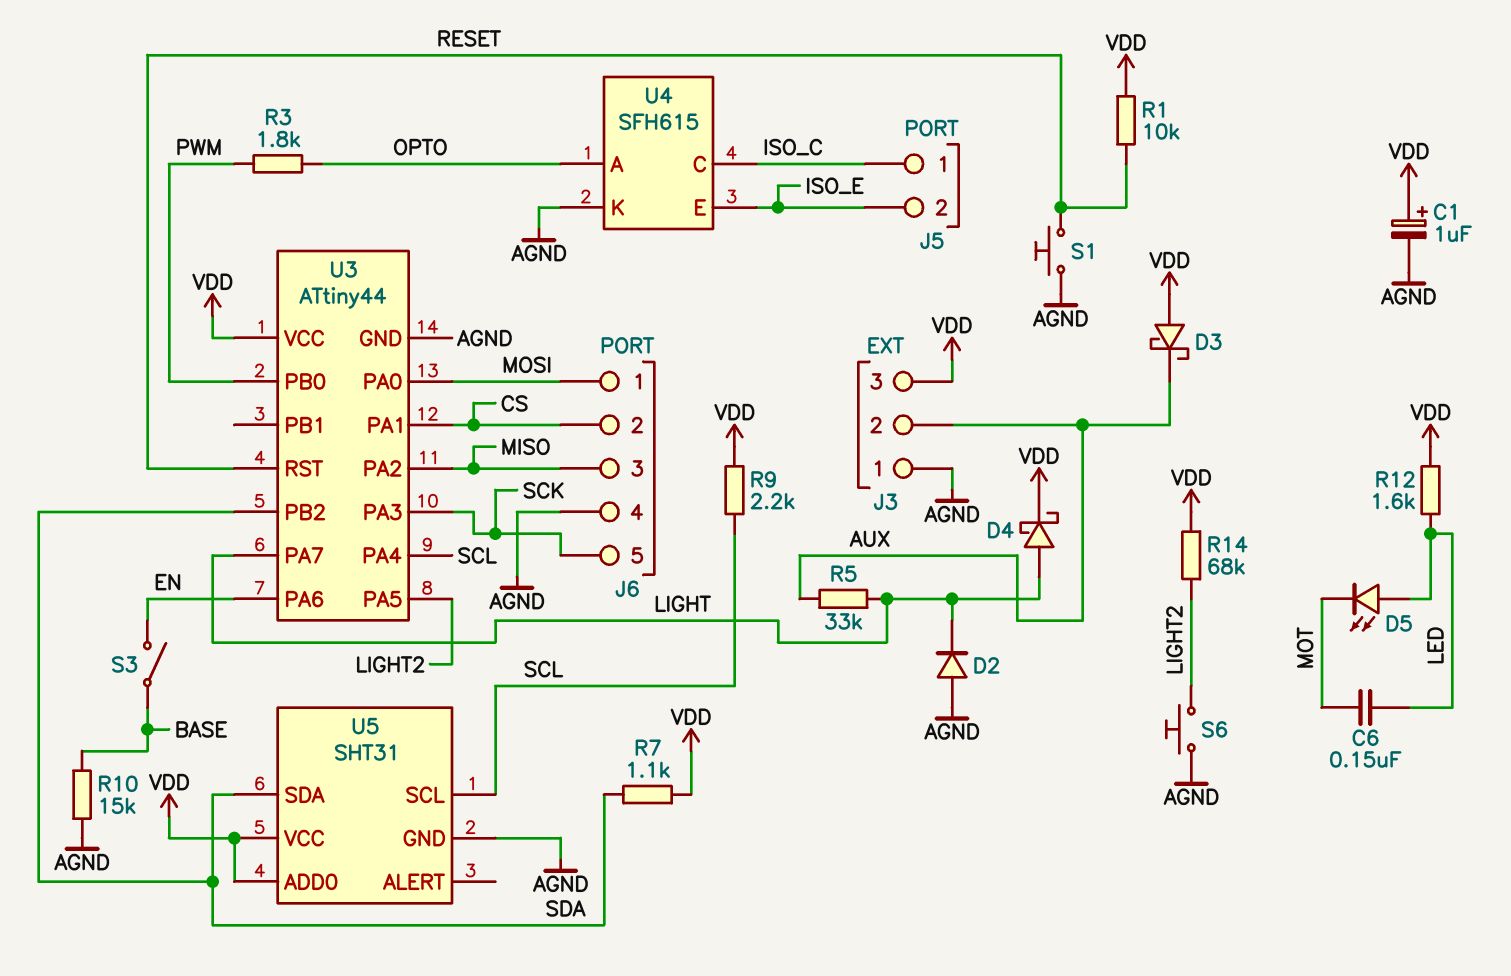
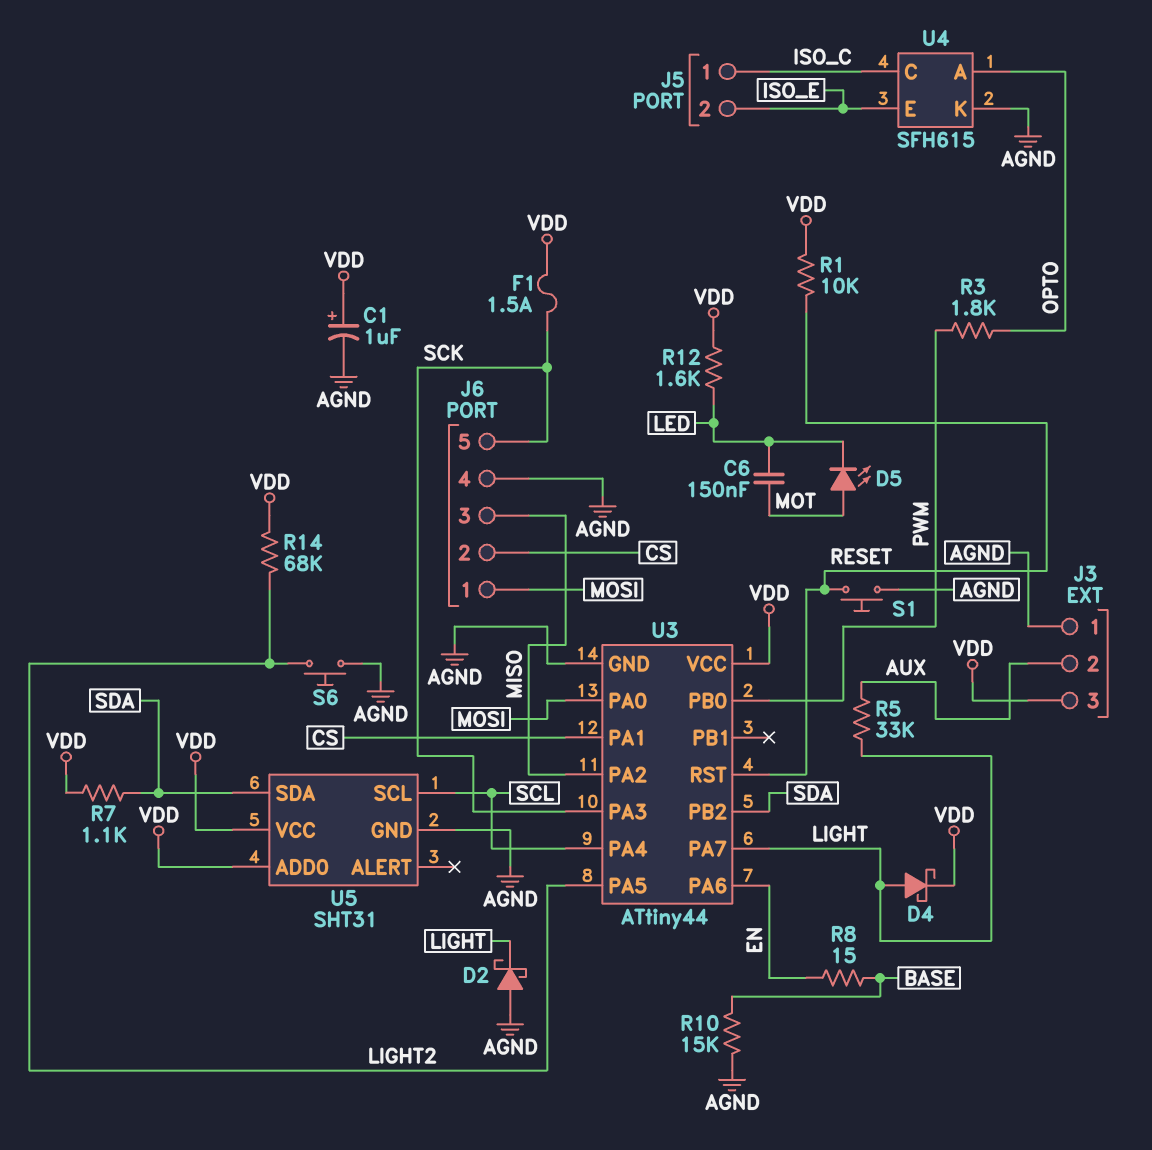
D2: diode (A AGND, K LIGHT) -> schottky (A AGND, K LIGHT)
D3: schottky (A VDD, K AUX) -> none
D5: LED (A LED, K MOT) -> LED (A MOT, K LED)
F1: none -> 1.5A (SCK, VDD)
R8: none -> 15 (BASE, EN)
R9: 2.2k (SCL, VDD) -> none
S3: switch (BASE, EN) -> none

